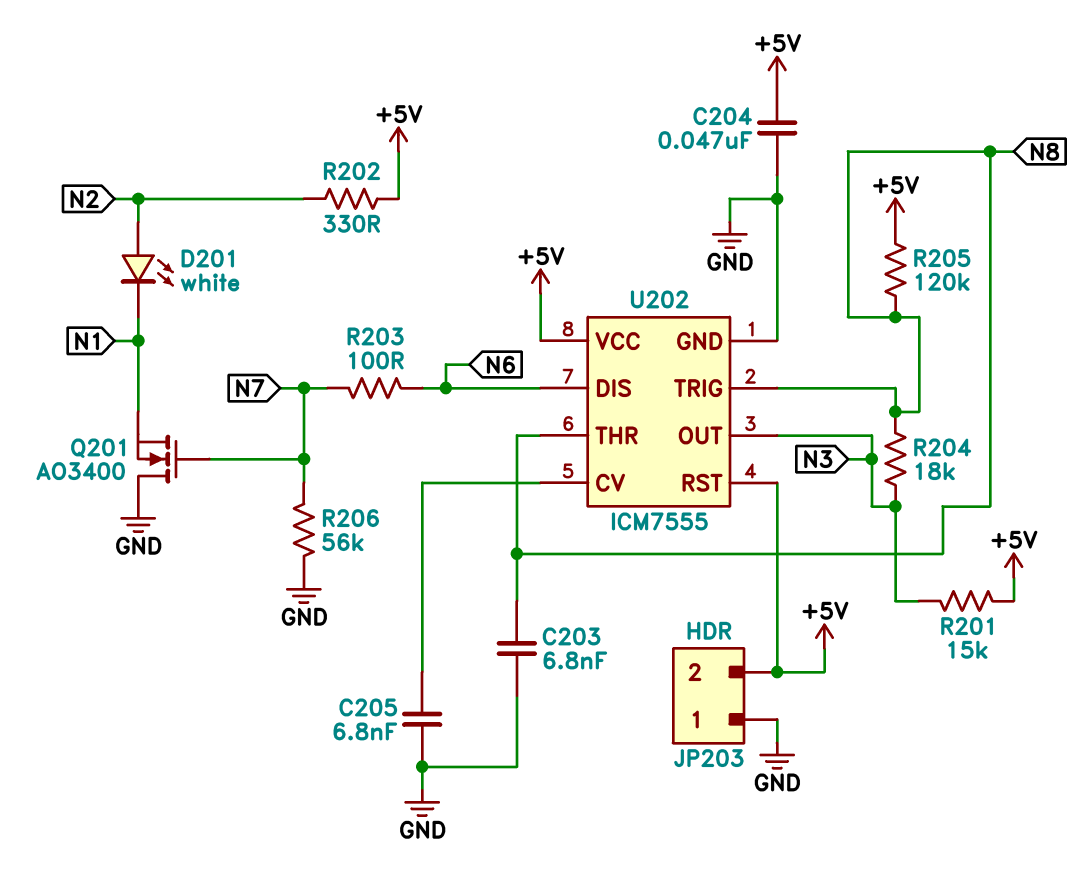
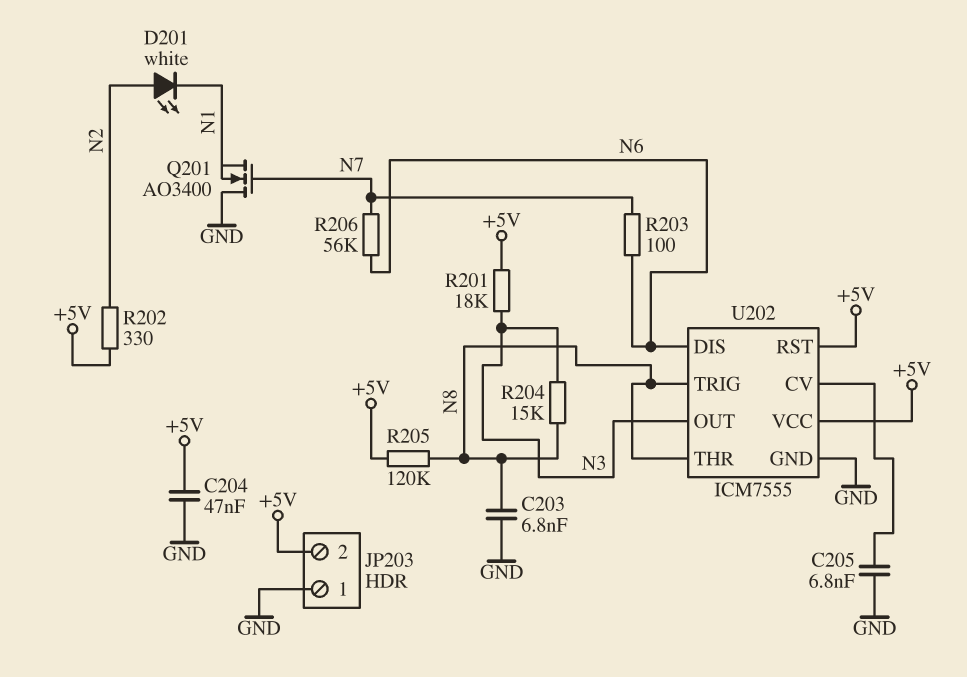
R201: 15k (+5V, N3) -> 18k (+5V, N3)
R204: 18k (N3, N8) -> 15k (N3, N8)
R206: 56k (GND, N7) -> 56k (N6, N7)

